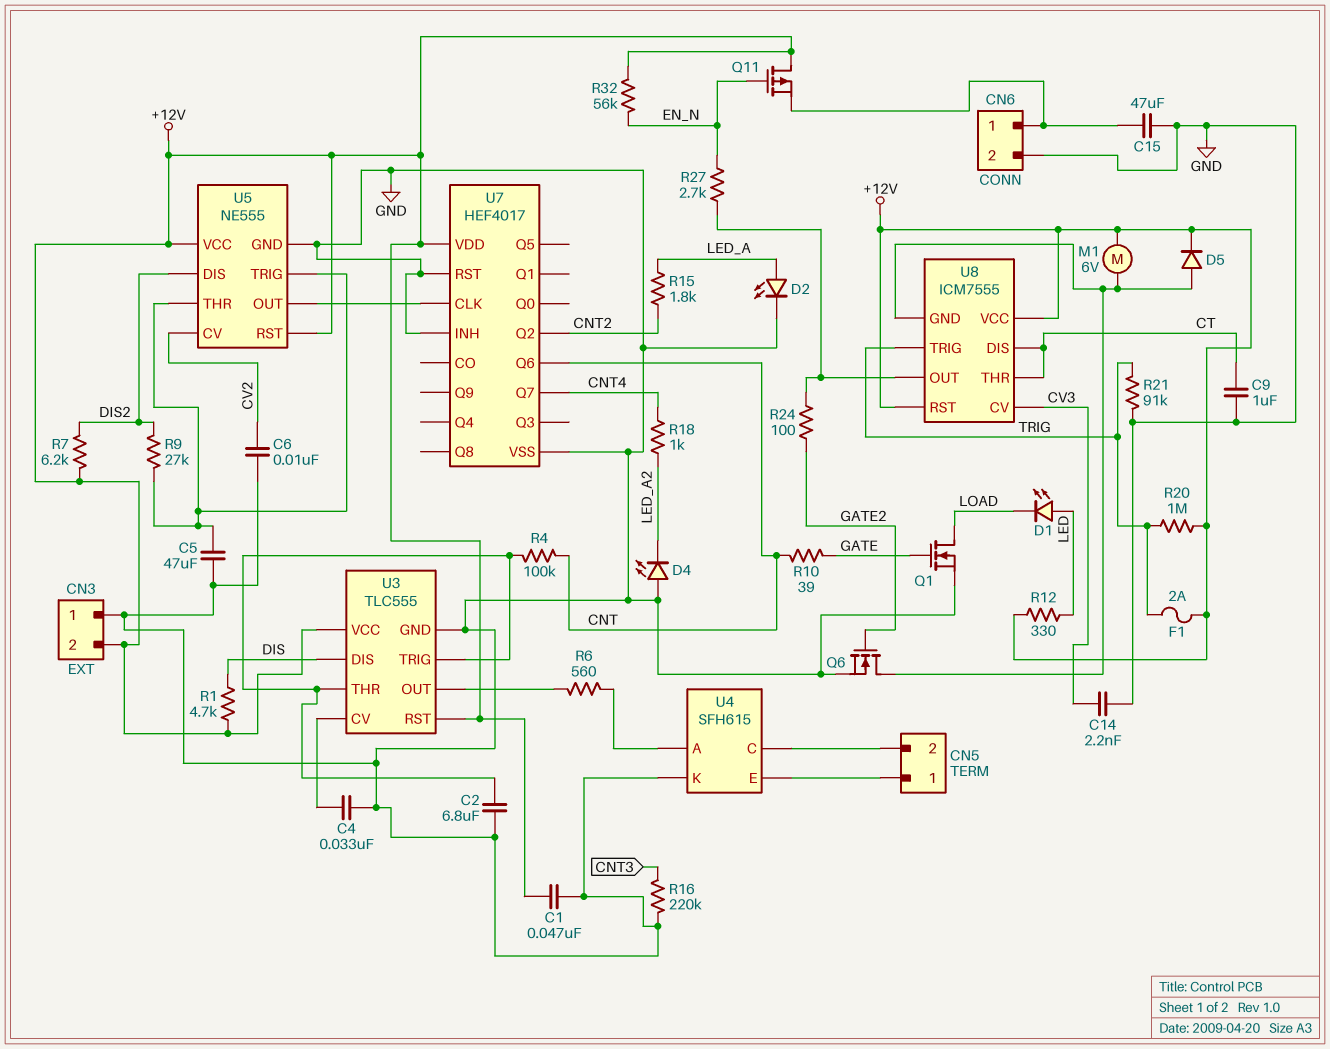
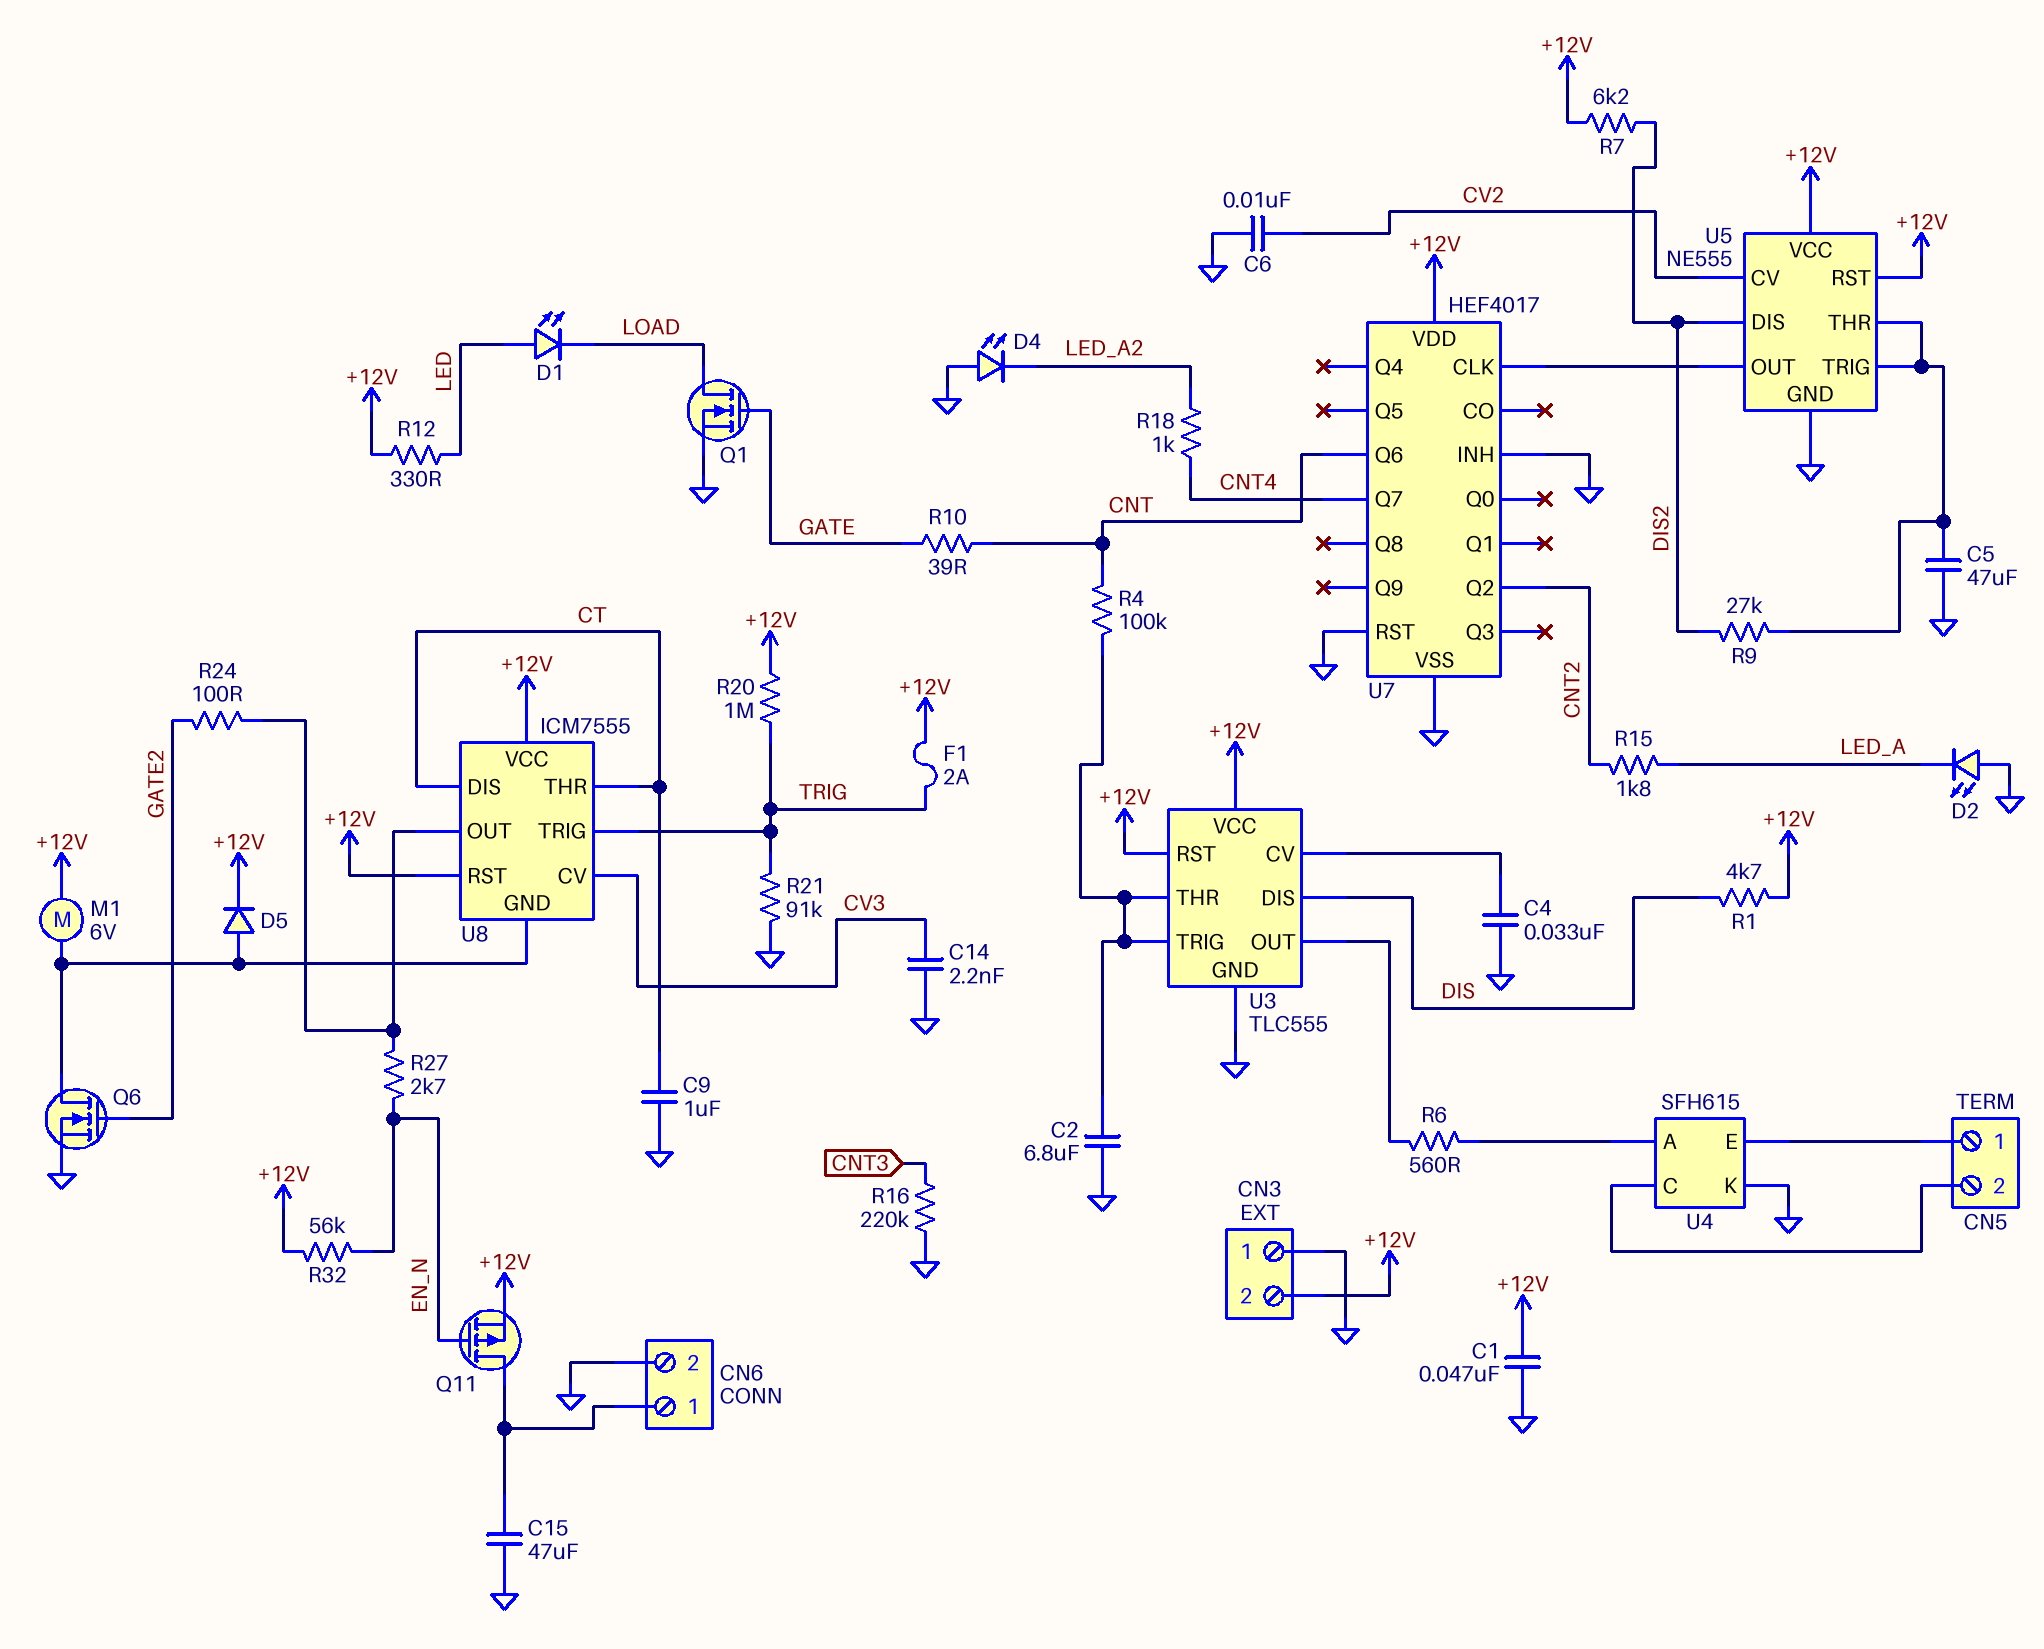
D2: LED (A LED_A, K GND) -> LED (A GND, K LED_A)
Q11: PMOS (G EN_N, D +12V, S CN6/1) -> PMOS (G EN_N, D CN6/1, S +12V)

